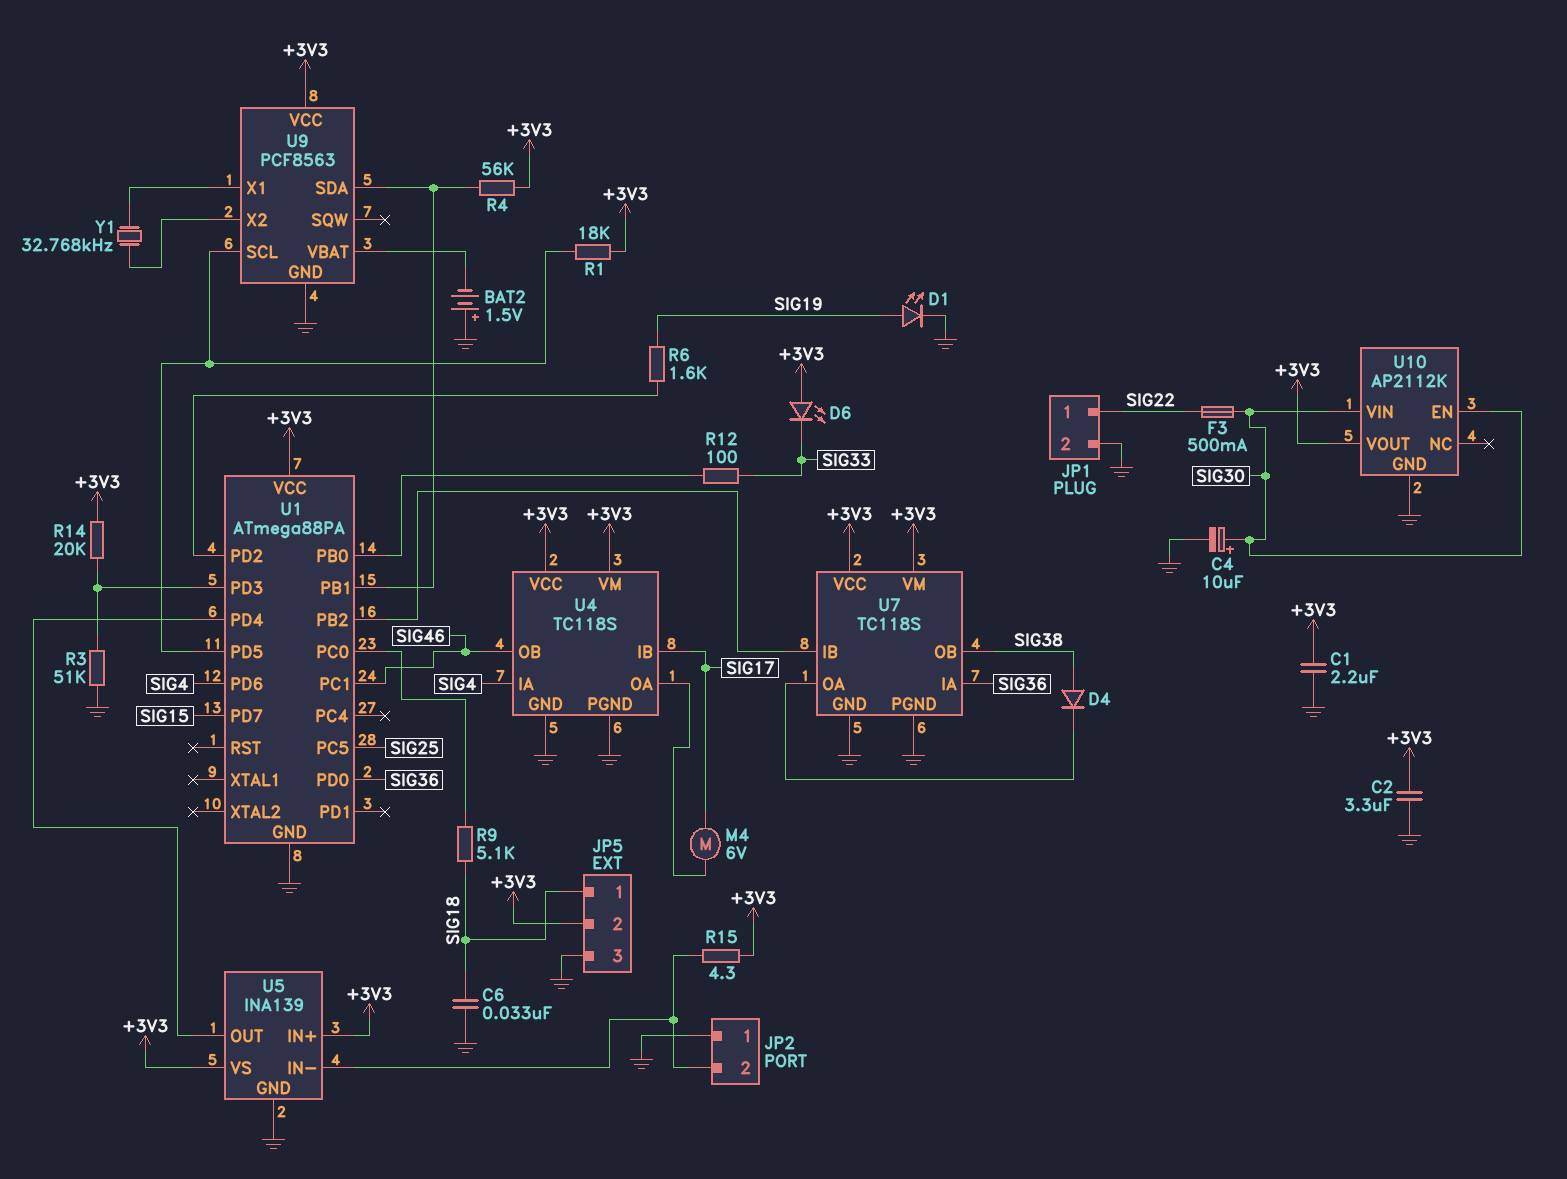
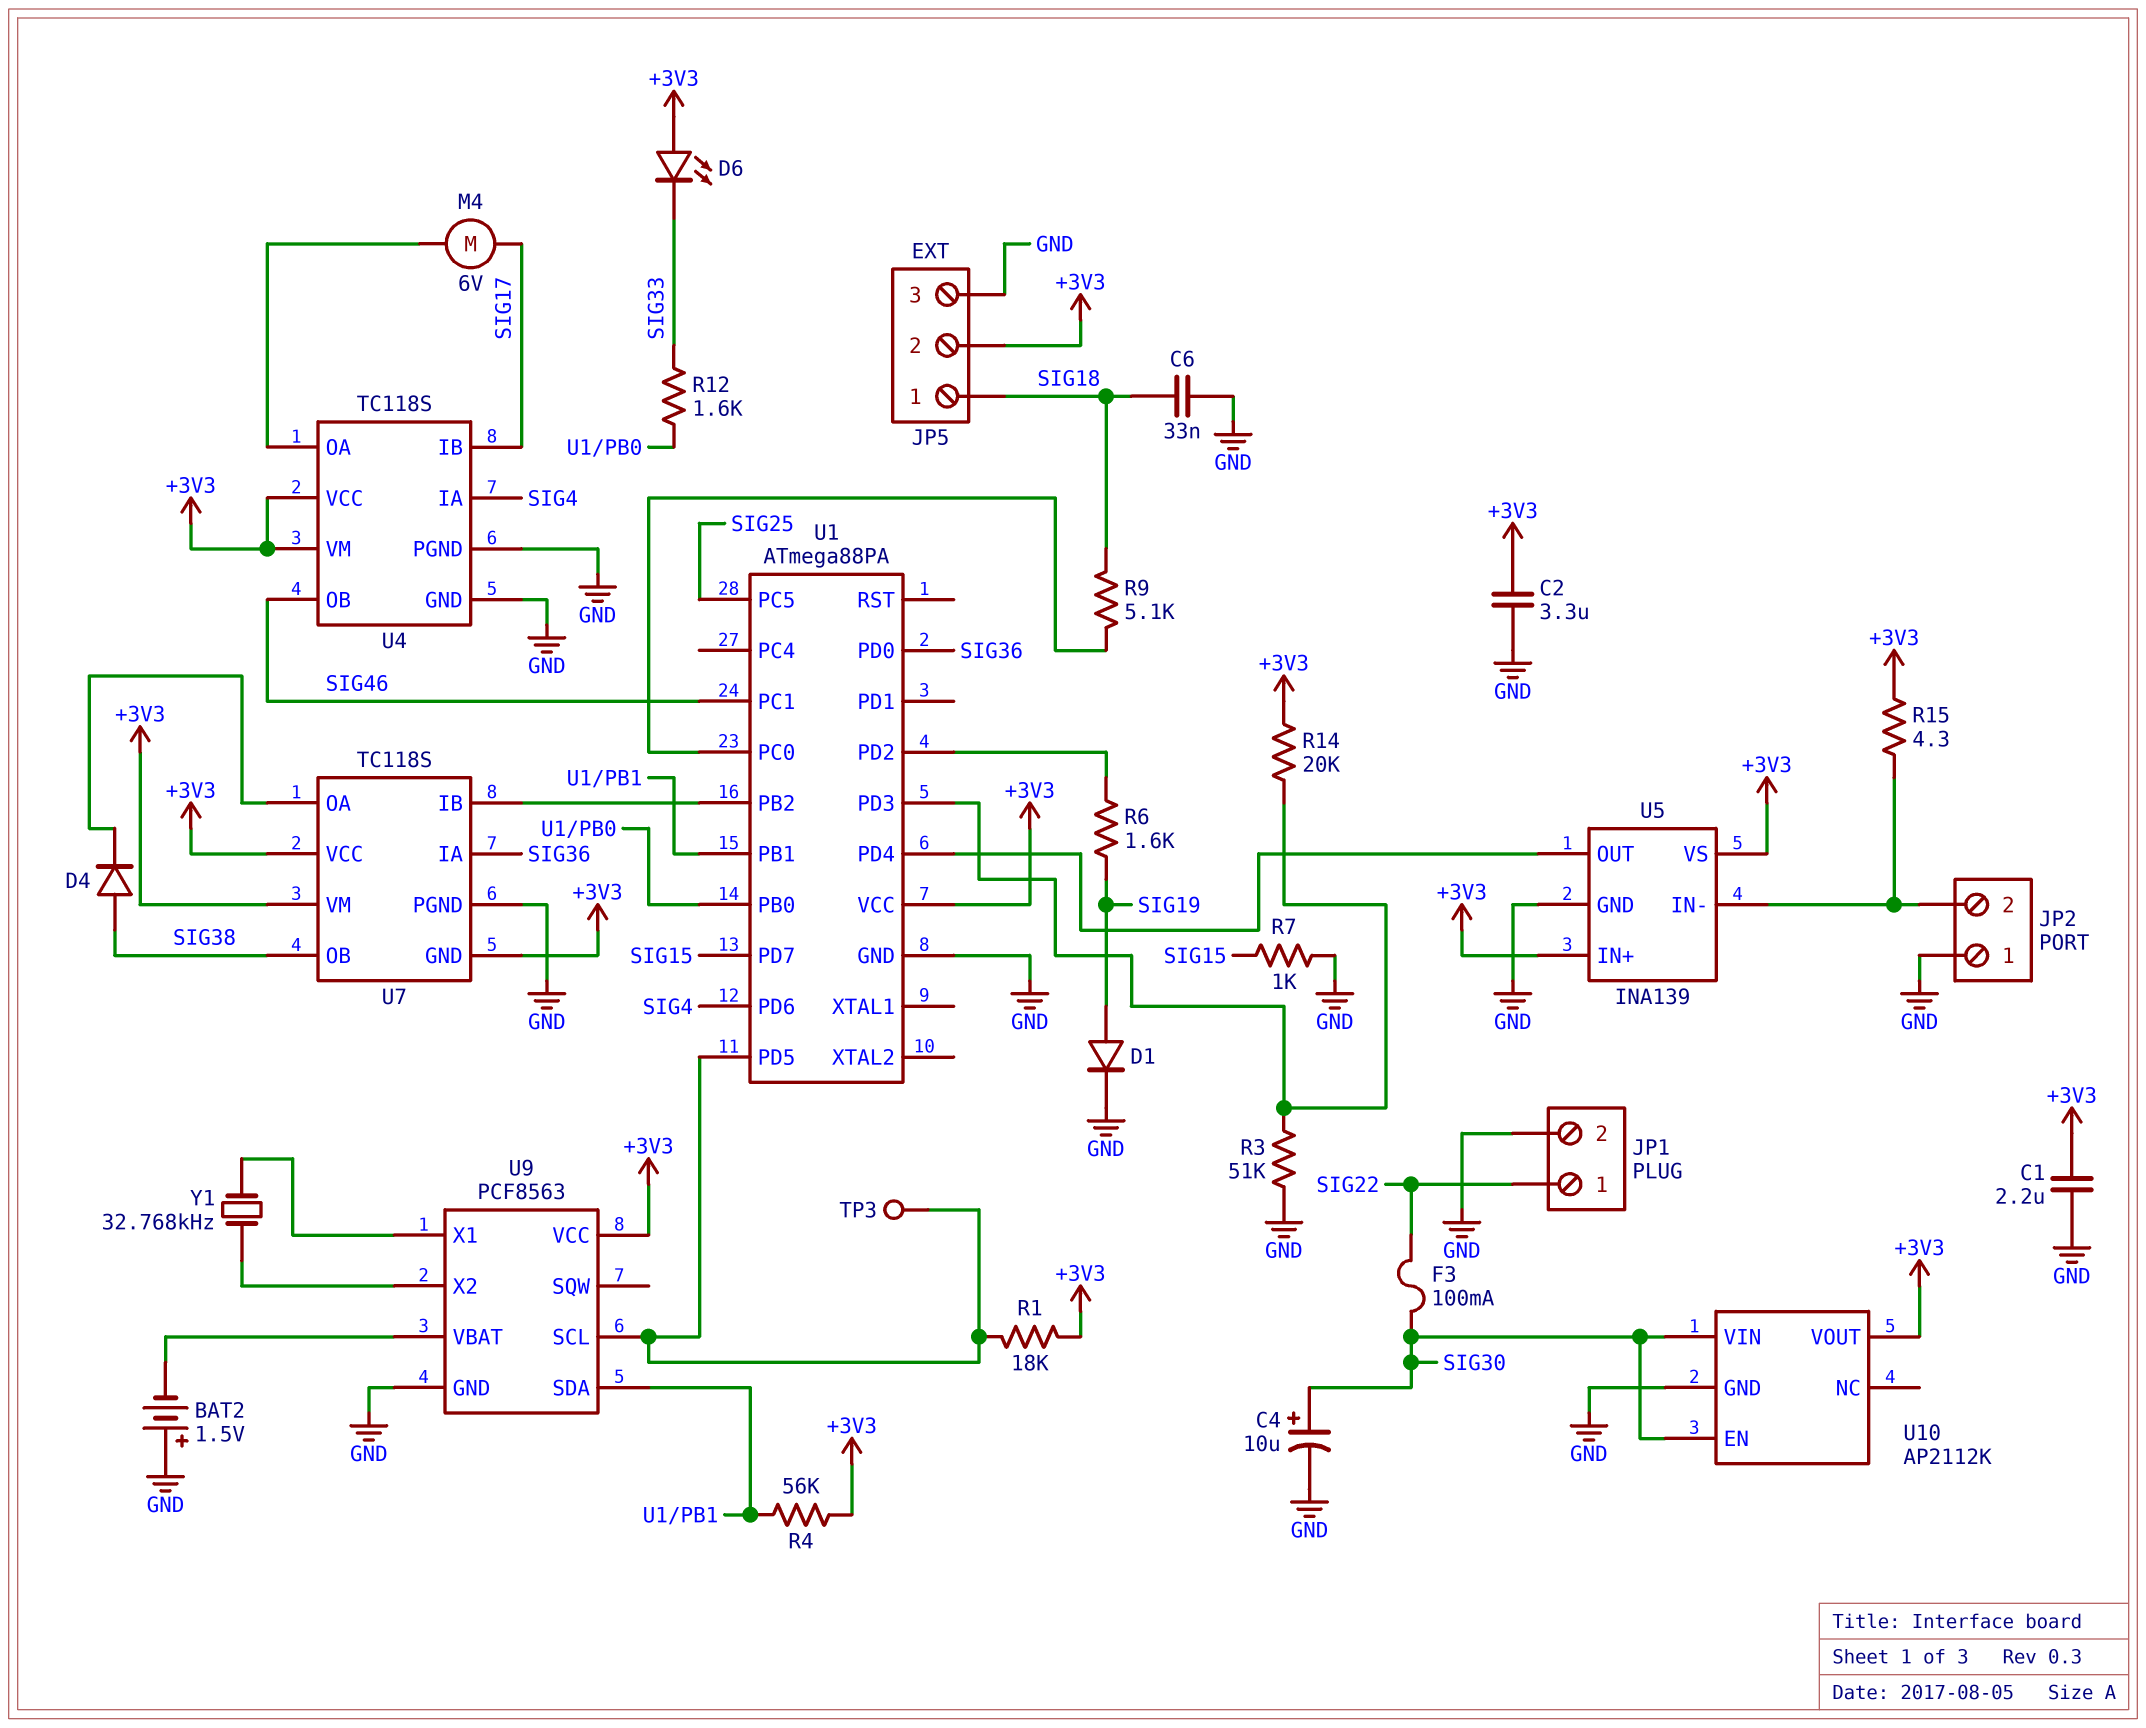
D1: LED (A SIG19, K GND) -> diode (A SIG19, K GND)
F3: 500mA (SIG22, SIG30) -> 100mA (SIG22, SIG30)
R7: none -> 1k (GND, SIG15)
R12: 100 (SIG33, U1/PB0) -> 1.6k (SIG33, U1/PB0)
TP3: none -> test point (U1/PD5)
U7 pin GND: GND -> +3V3

